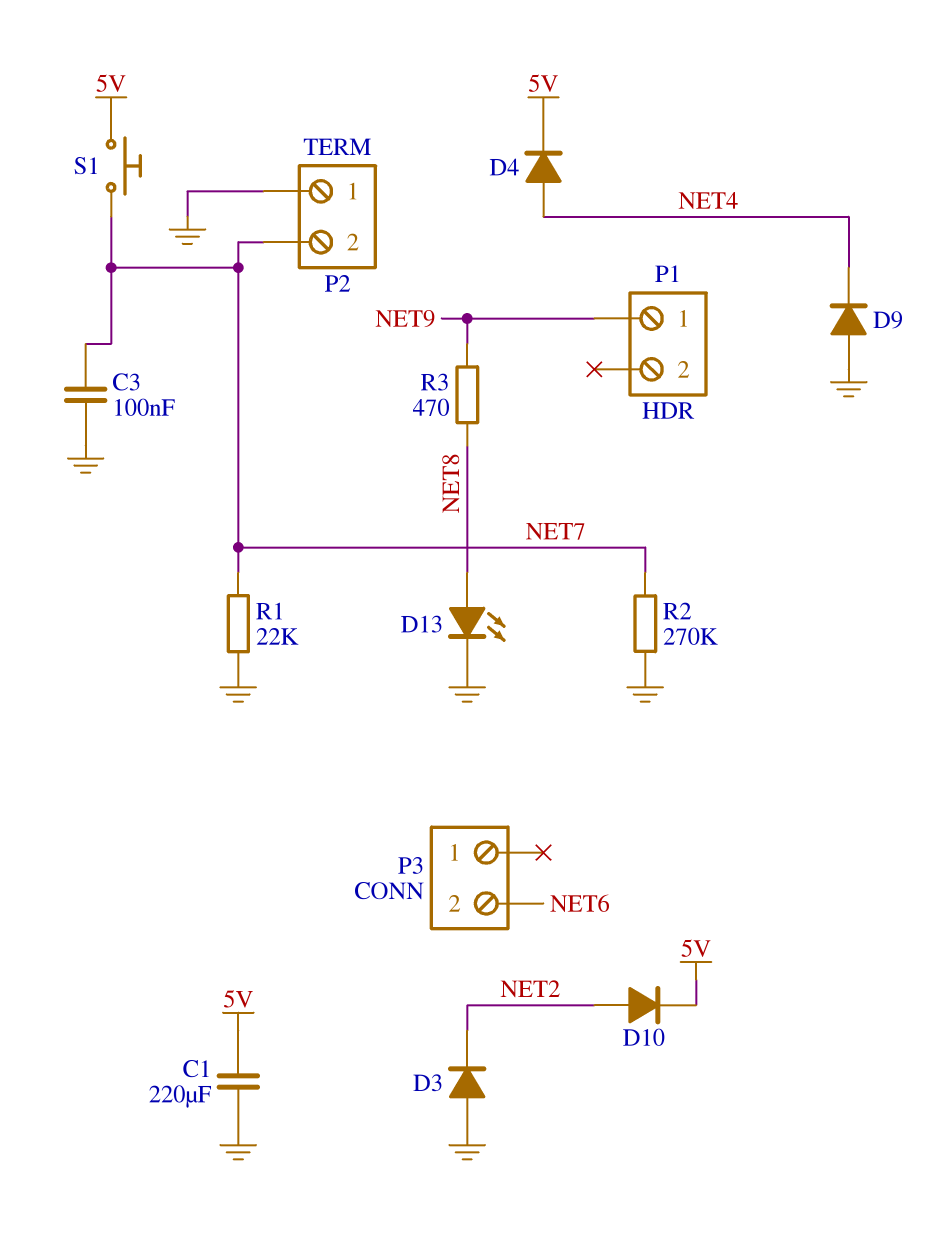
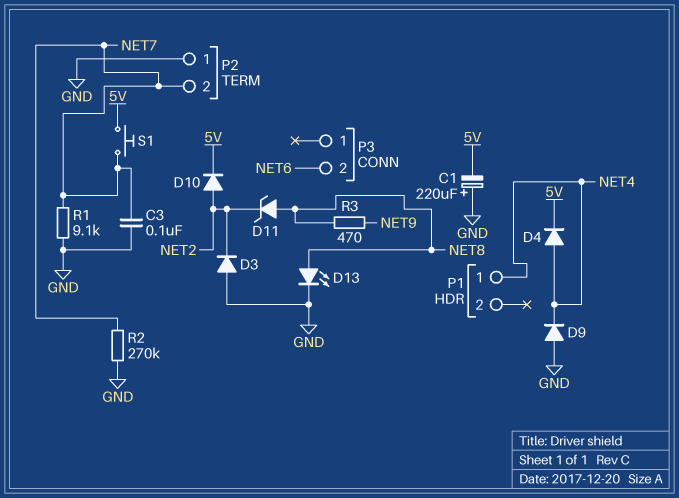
C1: 220uF (5V, GND) -> 220uF (plus GND, minus 5V)
D11: none -> zener (A NET8, K NET2)
P1 pin 1: NET9 -> NET4
R1: 22k (GND, NET7) -> 9.1k (GND, NET7)

